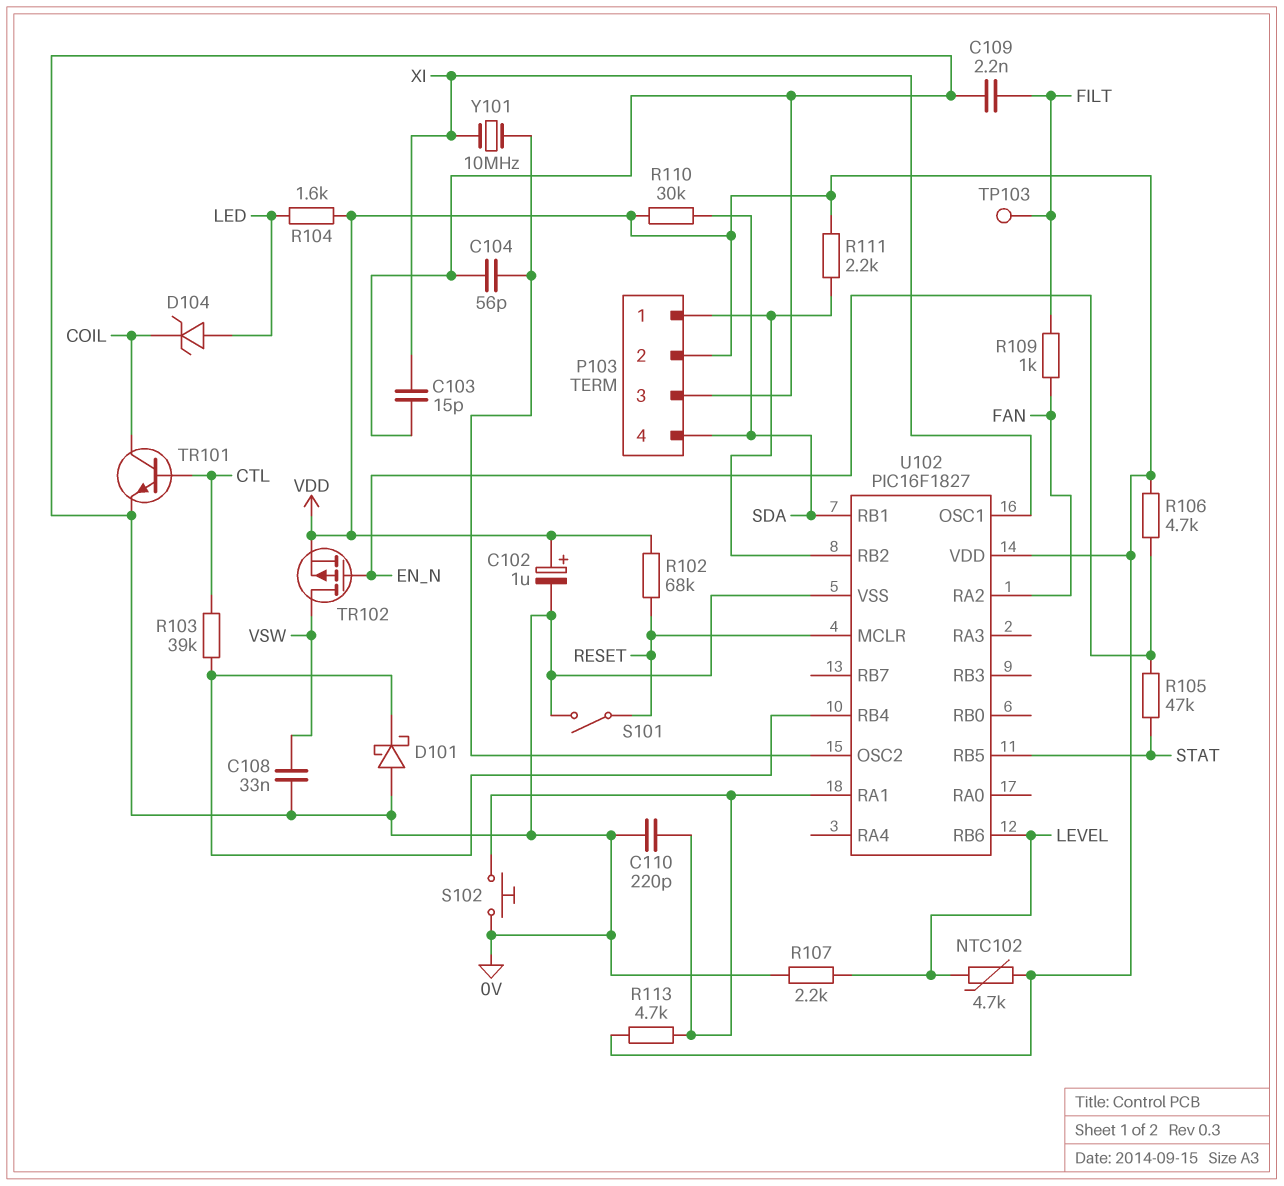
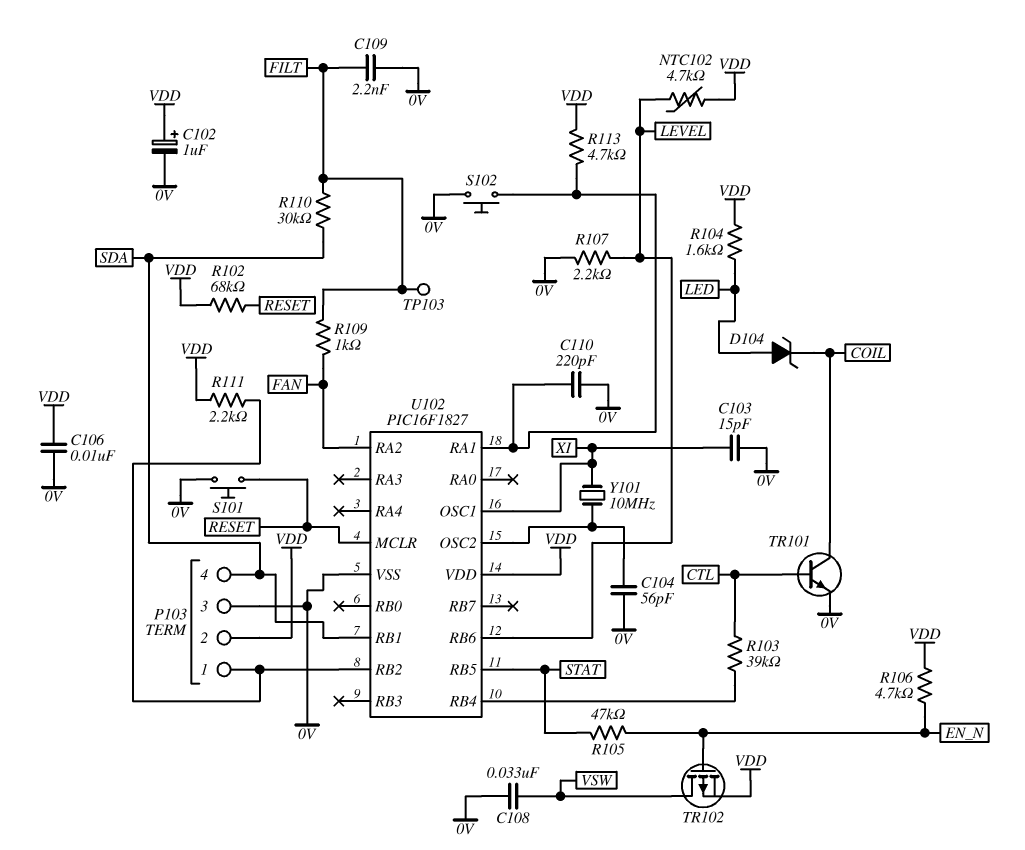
C106: none -> 10nF (0V, VDD)
D101: schottky (A 0V, K U102/RB4) -> none
R110: 30k (SDA, VDD) -> 30k (FILT, SDA)
S101: switch (0V, RESET) -> button (0V, RESET)

